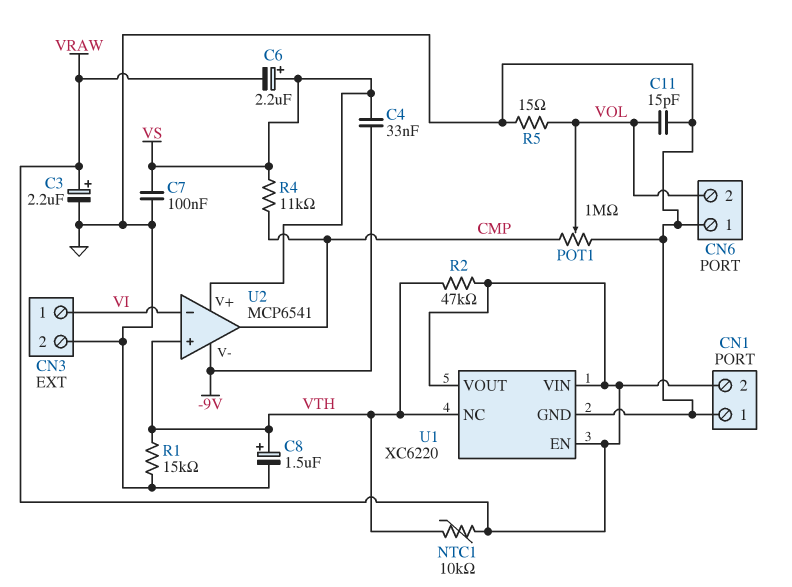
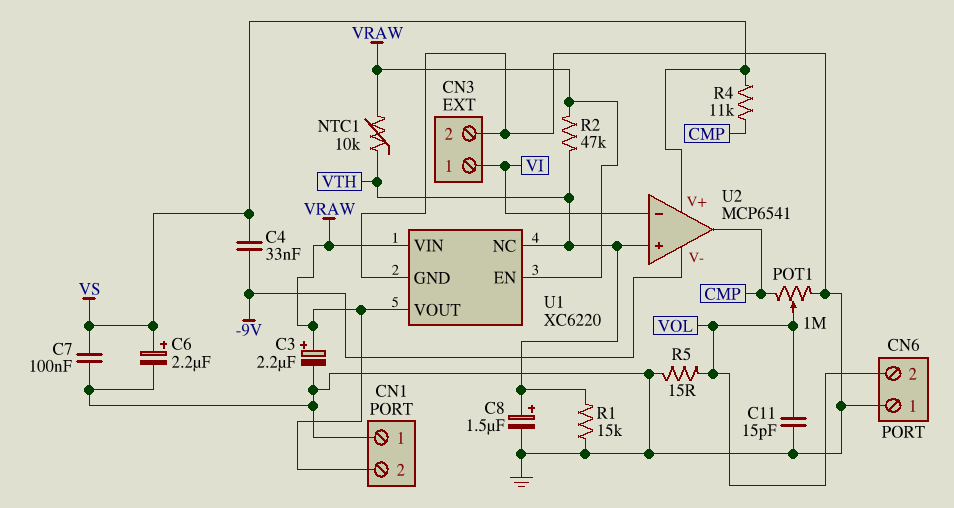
C6: 2.2uF (plus VS, minus VRAW) -> 2.2uF (plus VS, minus GND)

